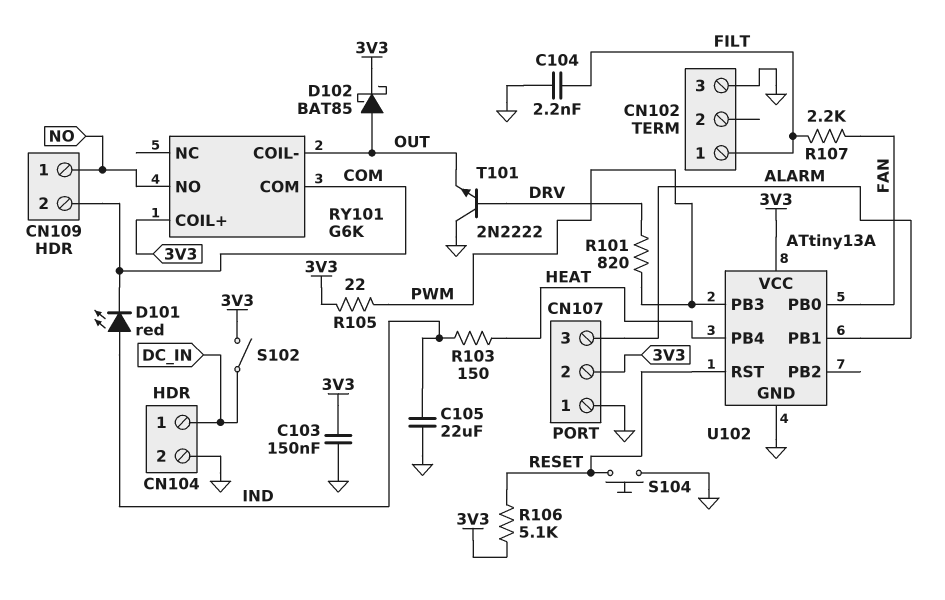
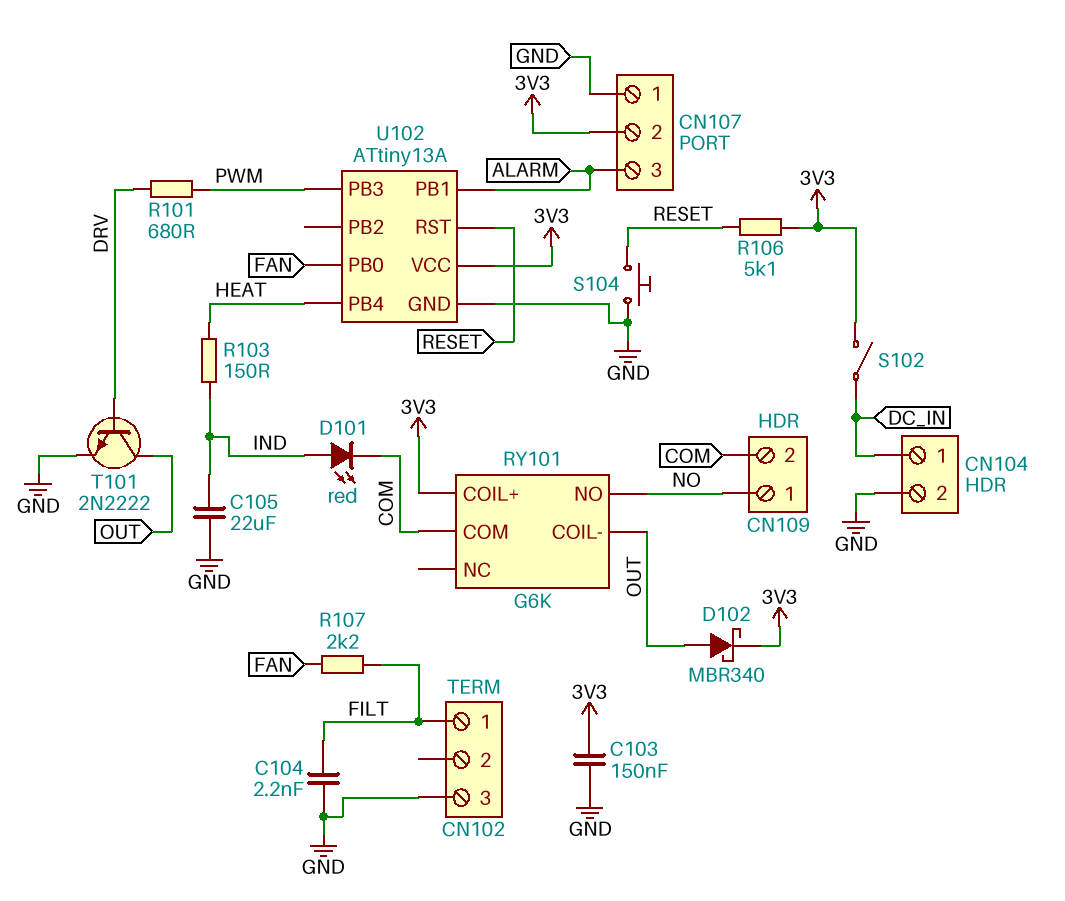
D102: schottky BAT85 (A OUT, K 3V3) -> schottky MBR340 (A OUT, K 3V3)
R101: 820 (DRV, PWM) -> 680 (DRV, PWM)
R105: 22 (3V3, PWM) -> none
T101: NPN 2N2222 (B DRV, C GND, E OUT) -> NPN 2N2222 (B DRV, C OUT, E GND)

